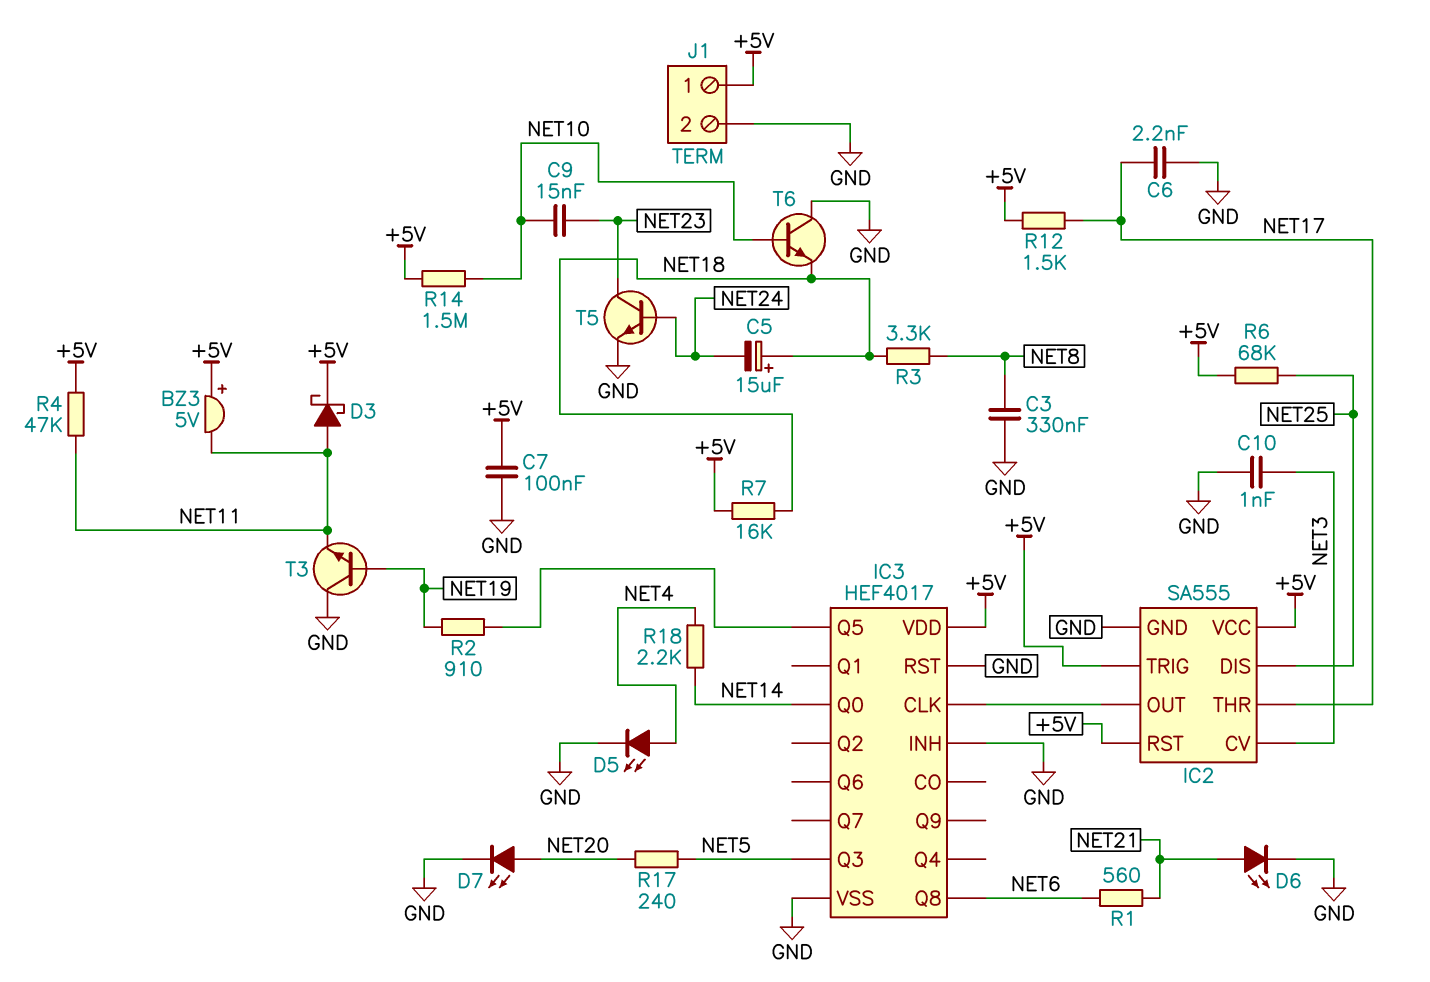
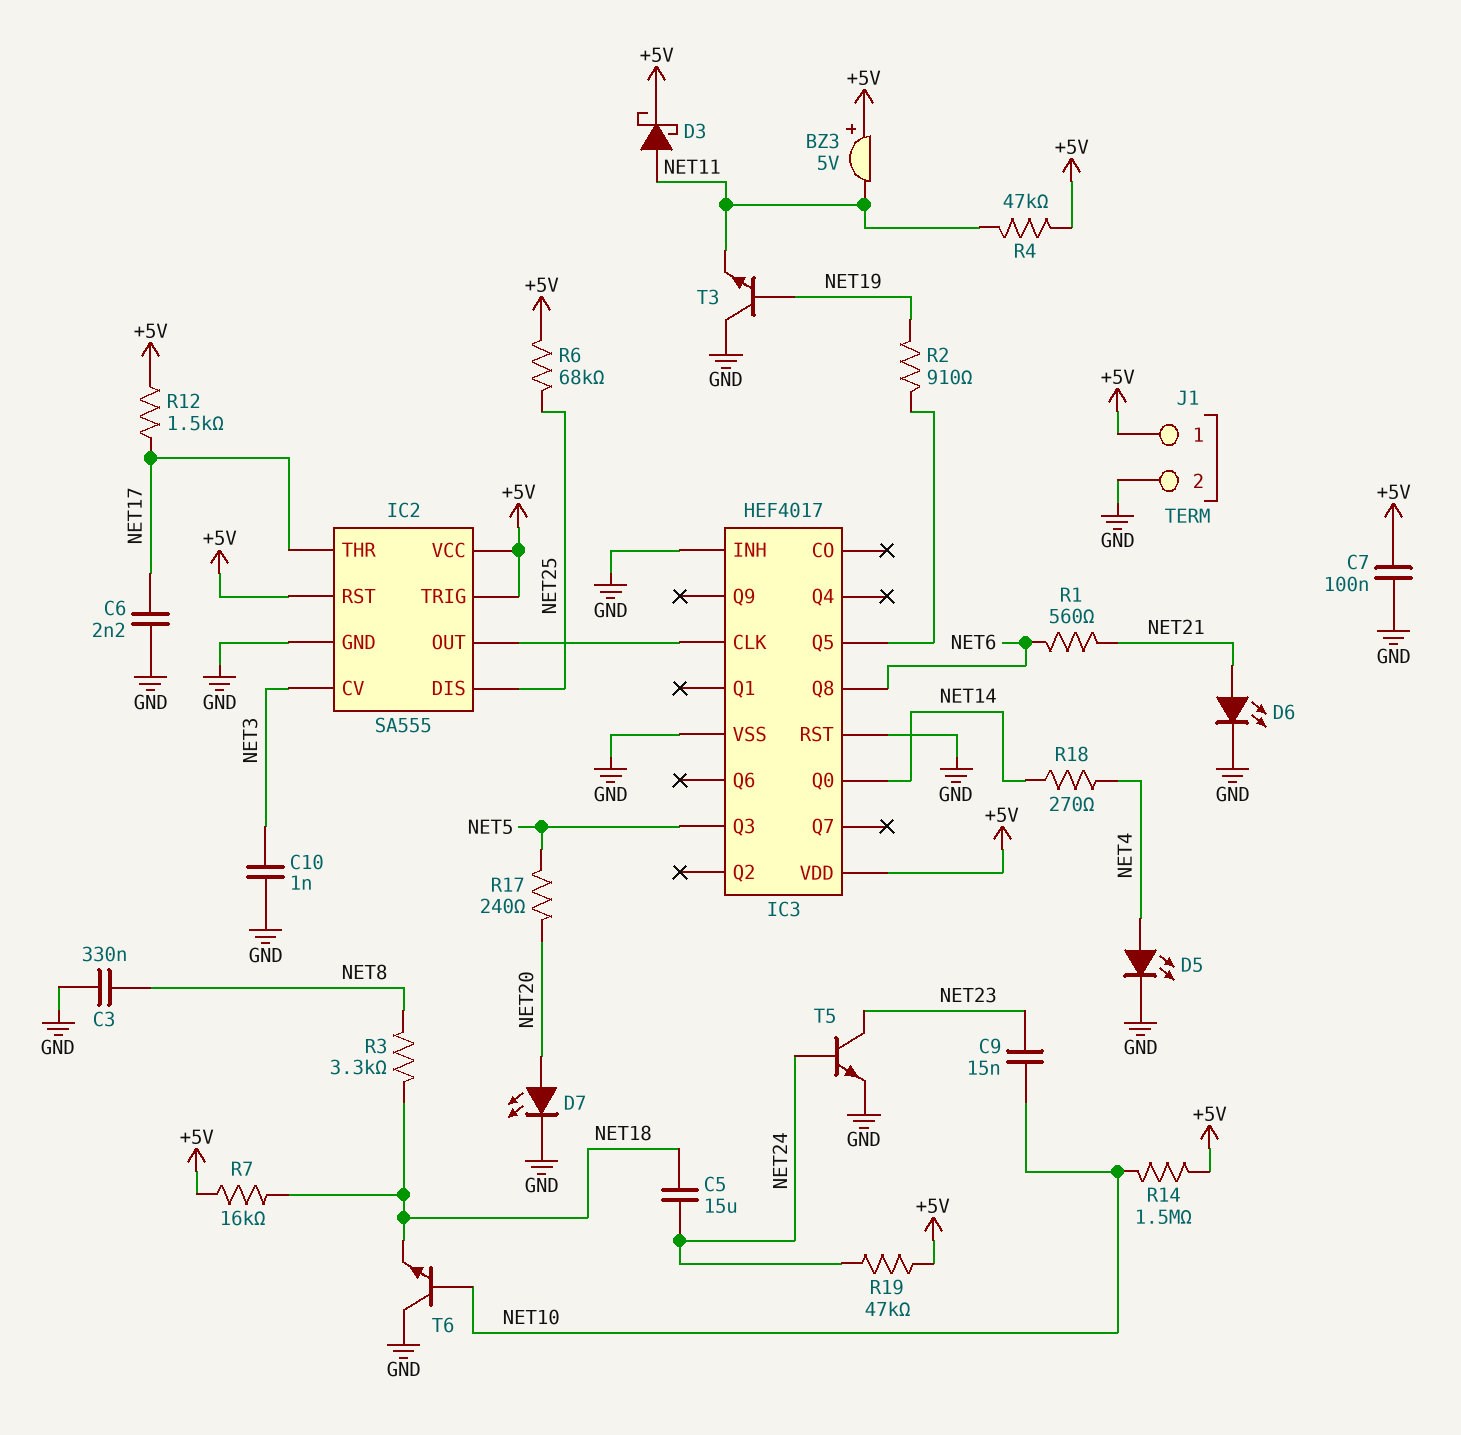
C5: 15uF (plus NET18, minus NET24) -> 15uF (NET18, NET24)
R18: 2.2k (NET4, NET14) -> 270 (NET4, NET14)
R19: none -> 47k (+5V, NET24)

